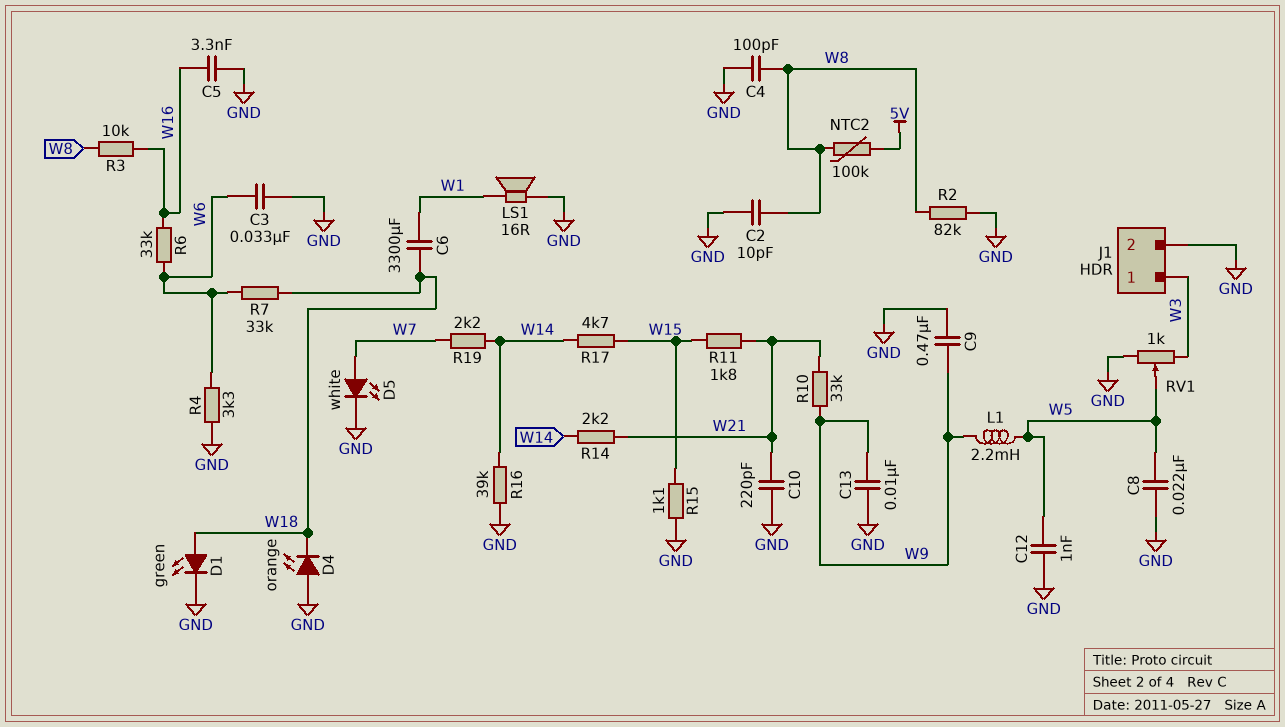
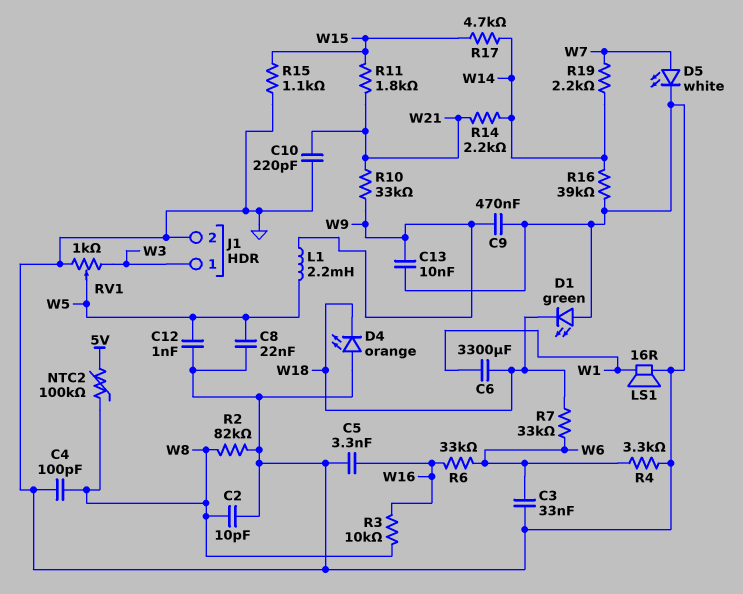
D1: LED green (A W18, K GND) -> LED green (A GND, K W18)

